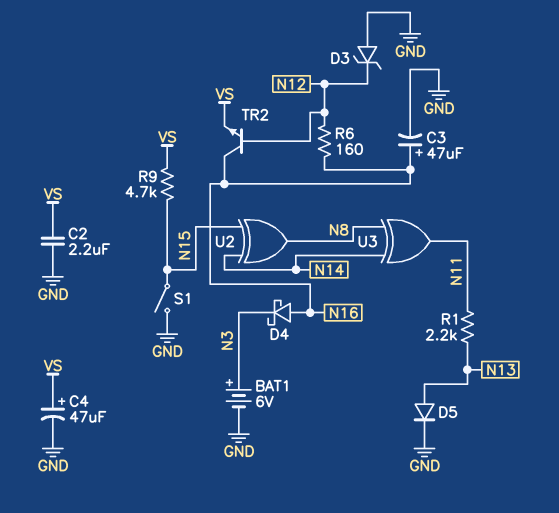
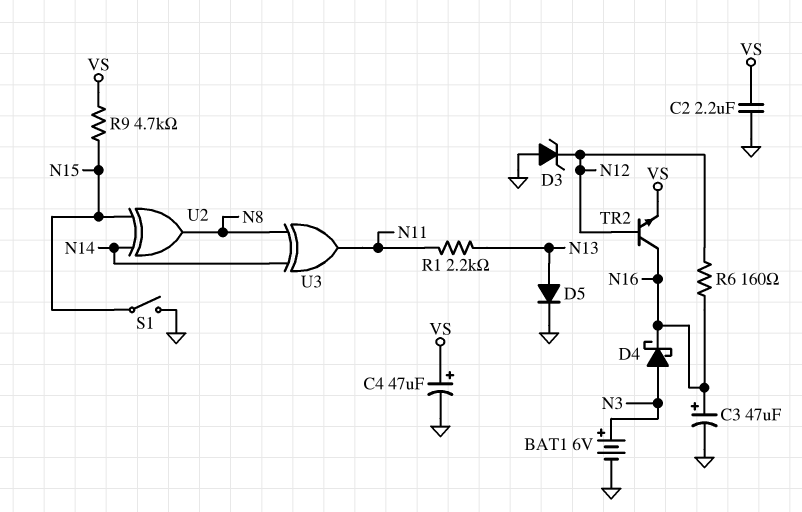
D4: schottky (A N16, K N3) -> schottky (A N3, K N16)

